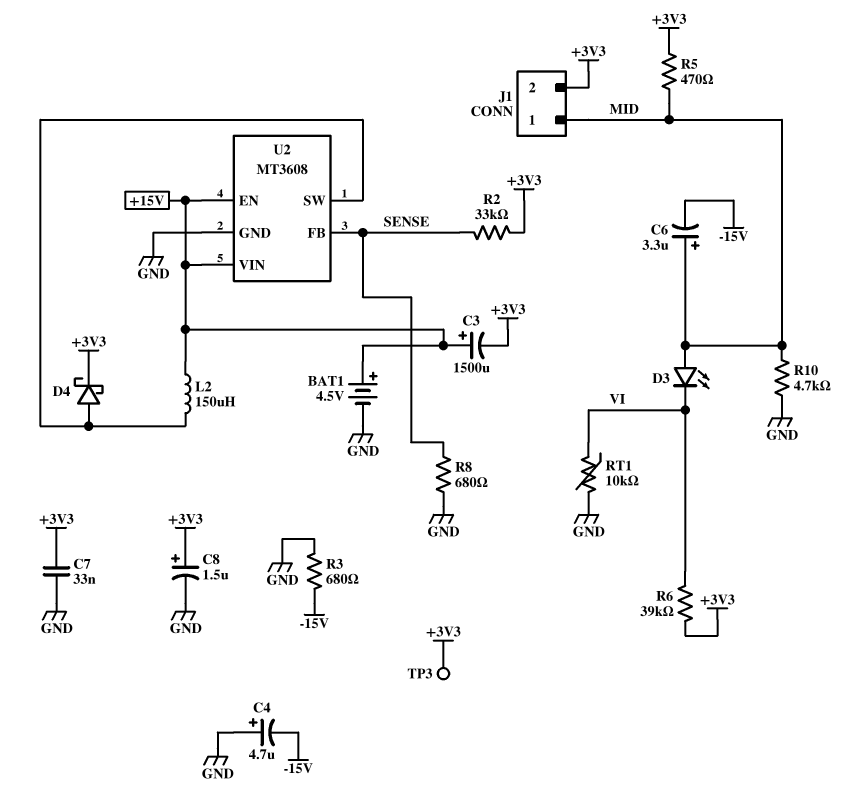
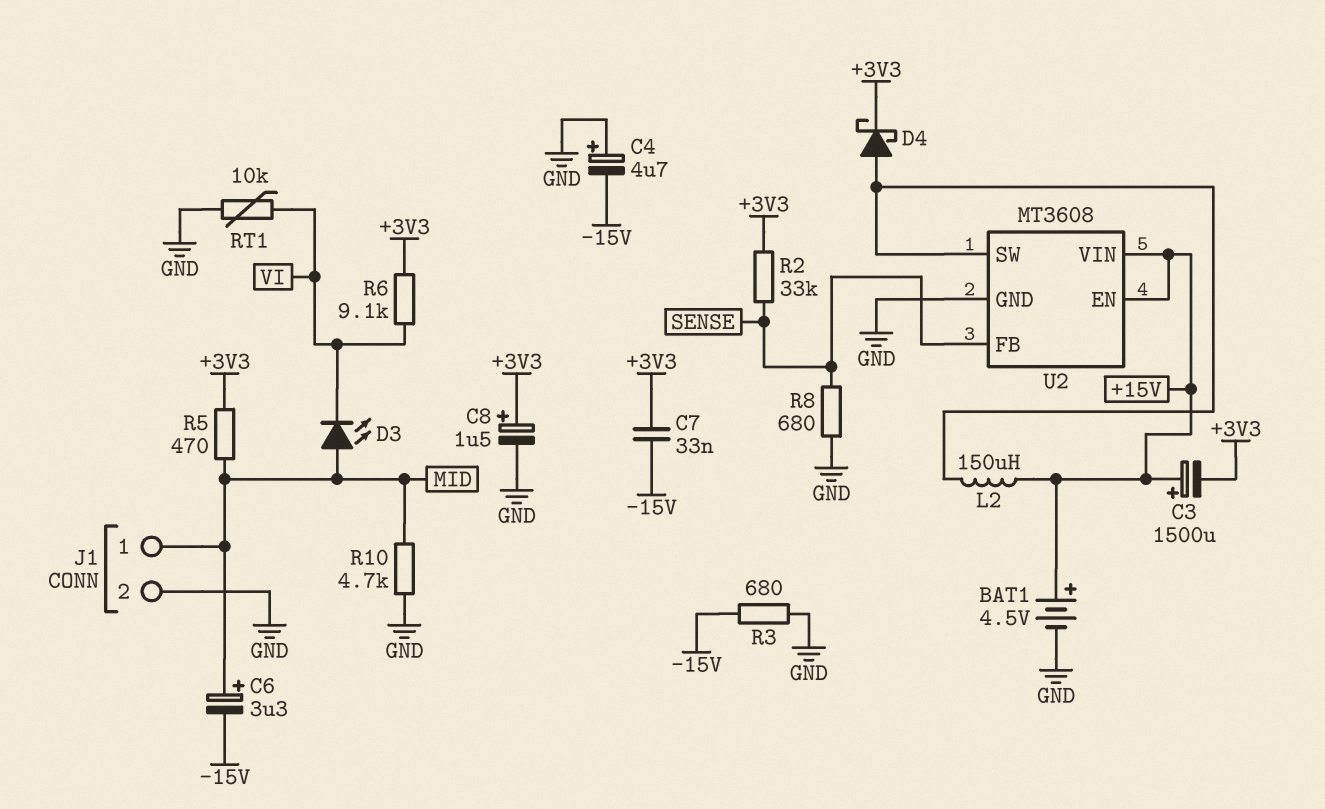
C7: 33nF (+3V3, GND) -> 33nF (+3V3, -15V)
J1 pin 2: +3V3 -> GND
R6: 39k (+3V3, VI) -> 9.1k (+3V3, VI)
TP3: test point (+3V3) -> none

